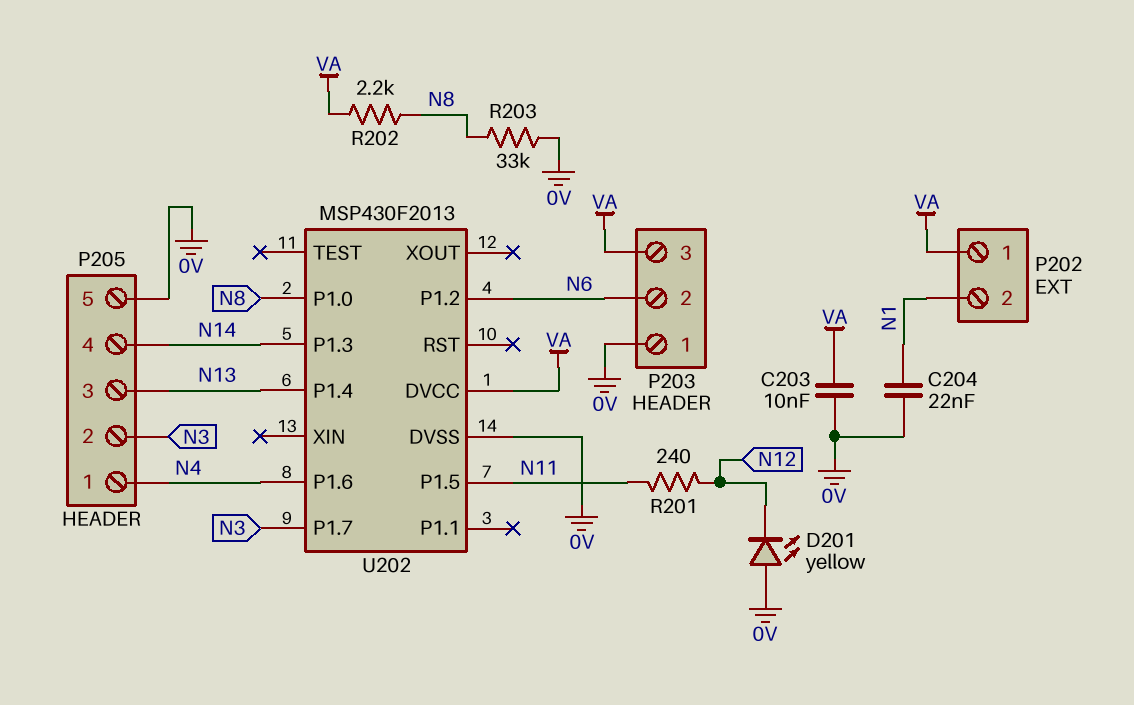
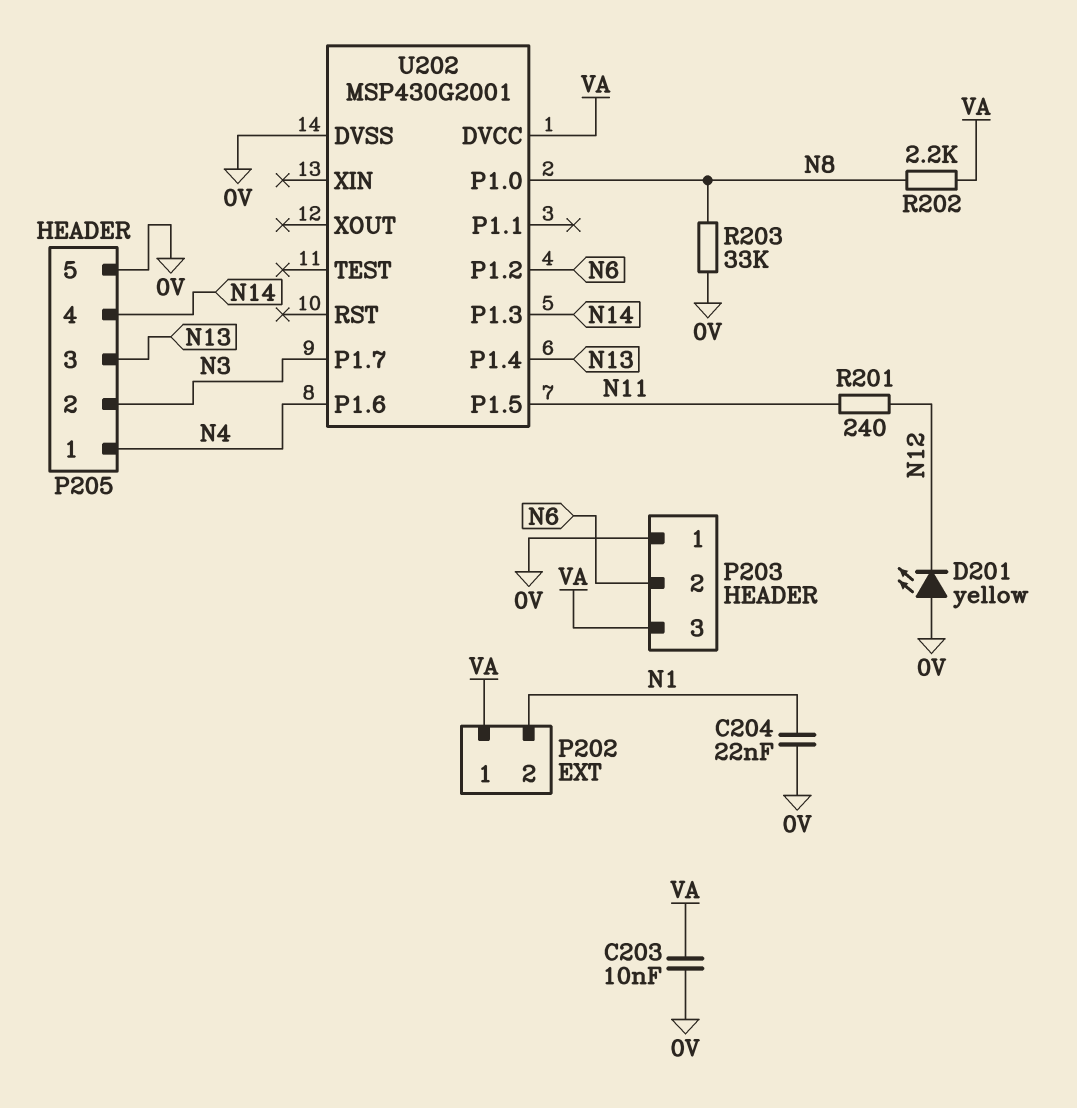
U202: MSP430F2013 -> MSP430G2001

